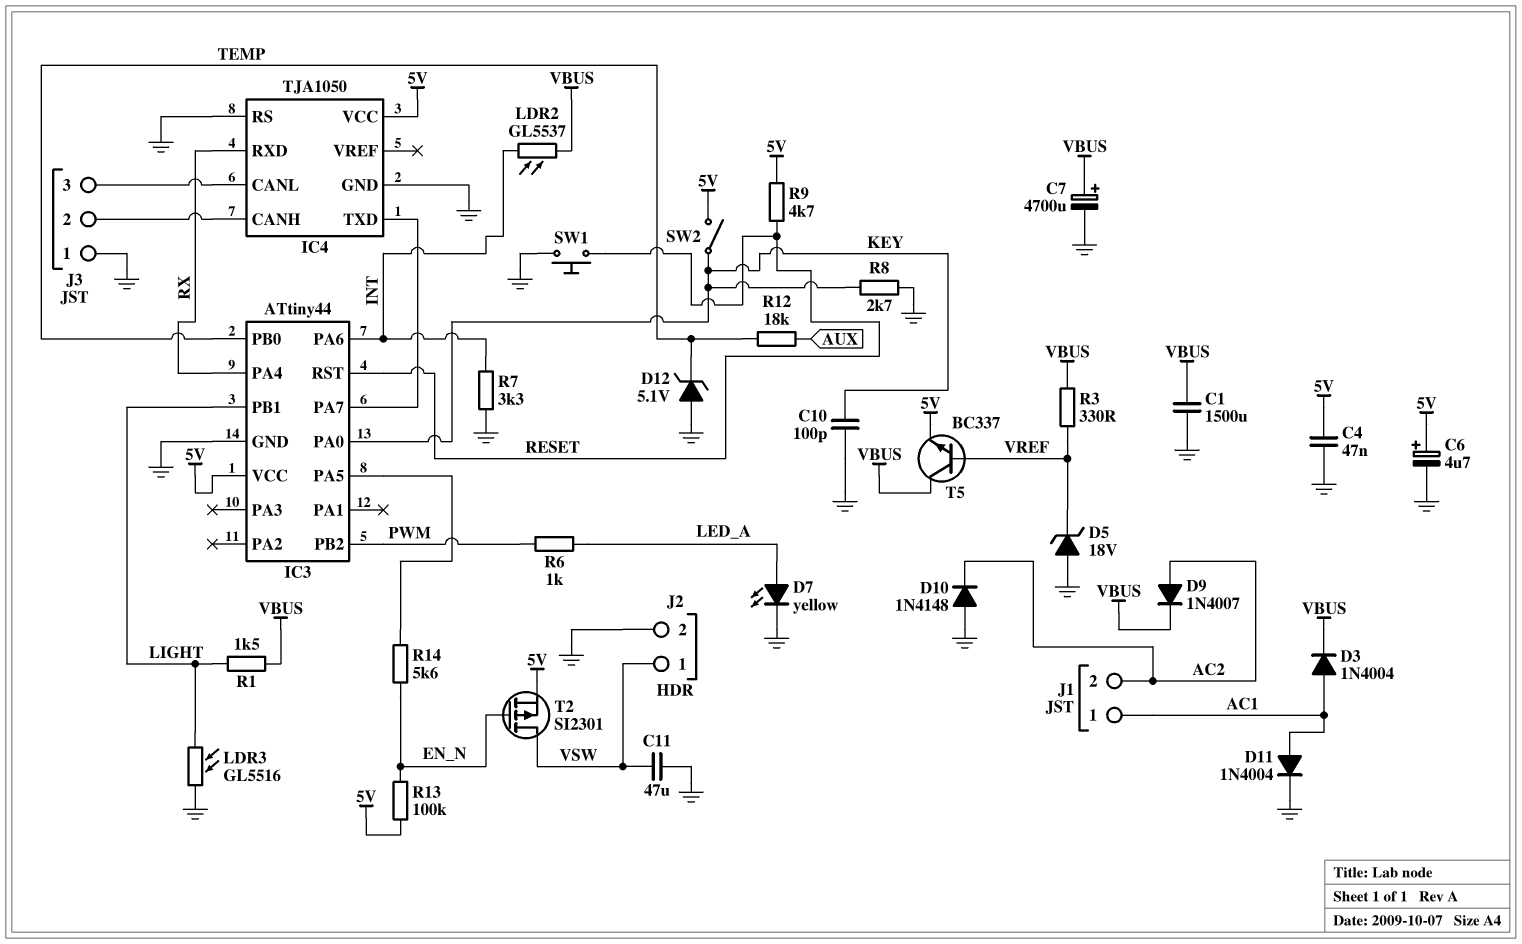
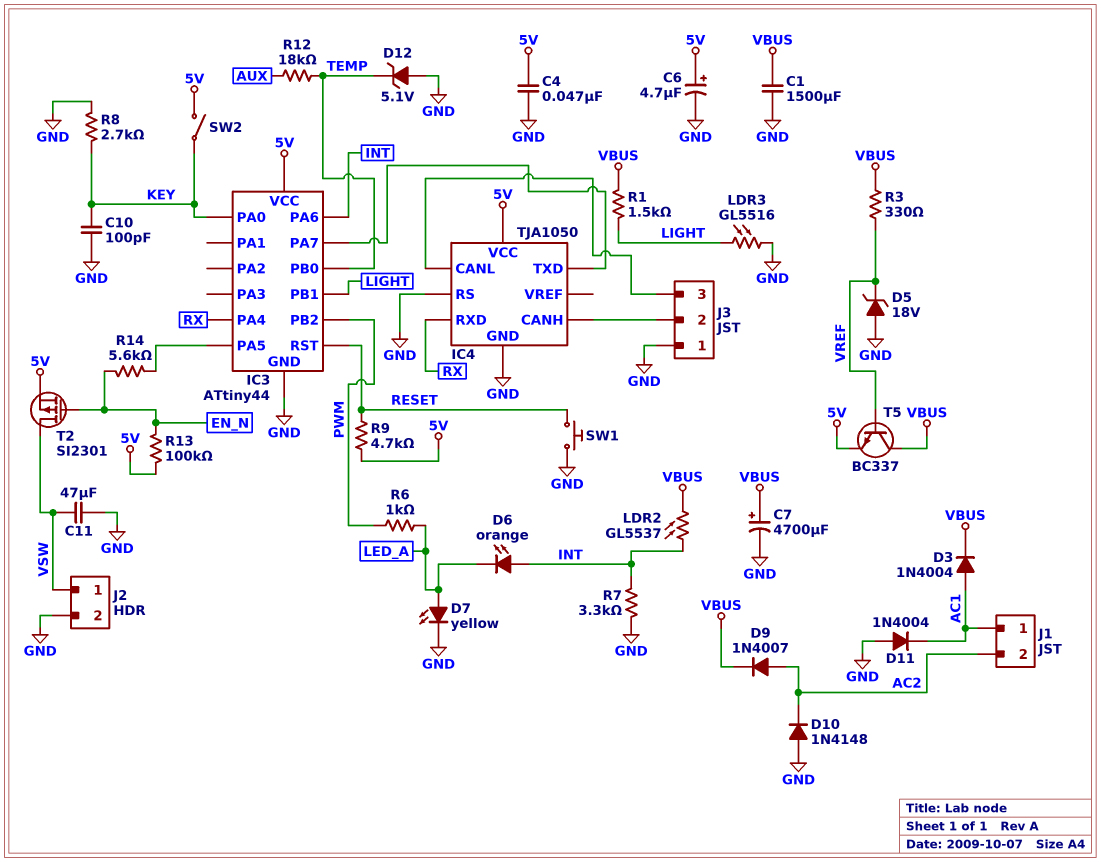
D6: none -> LED orange (A INT, K LED_A)
D11: diode 1N4004 (A AC1, K GND) -> diode 1N4004 (A GND, K AC1)

